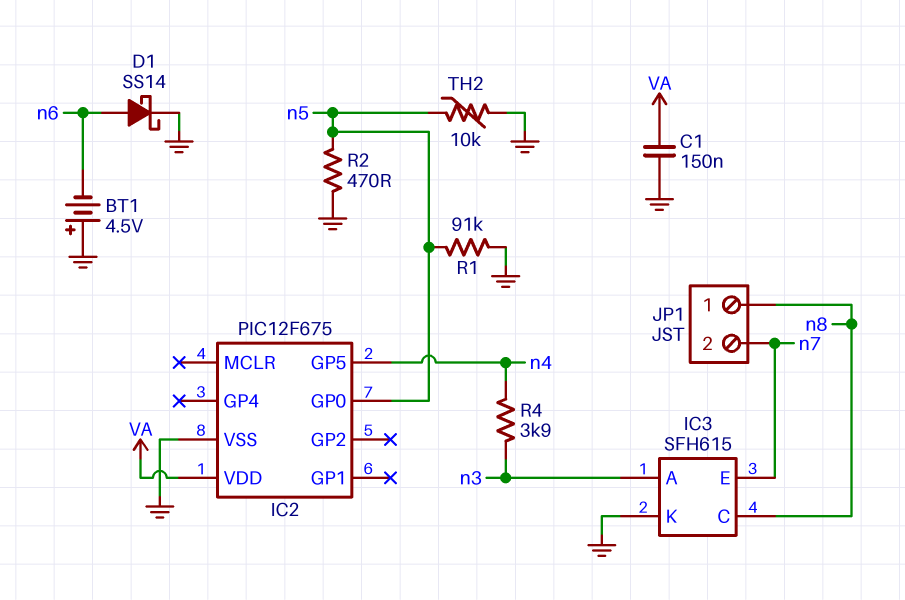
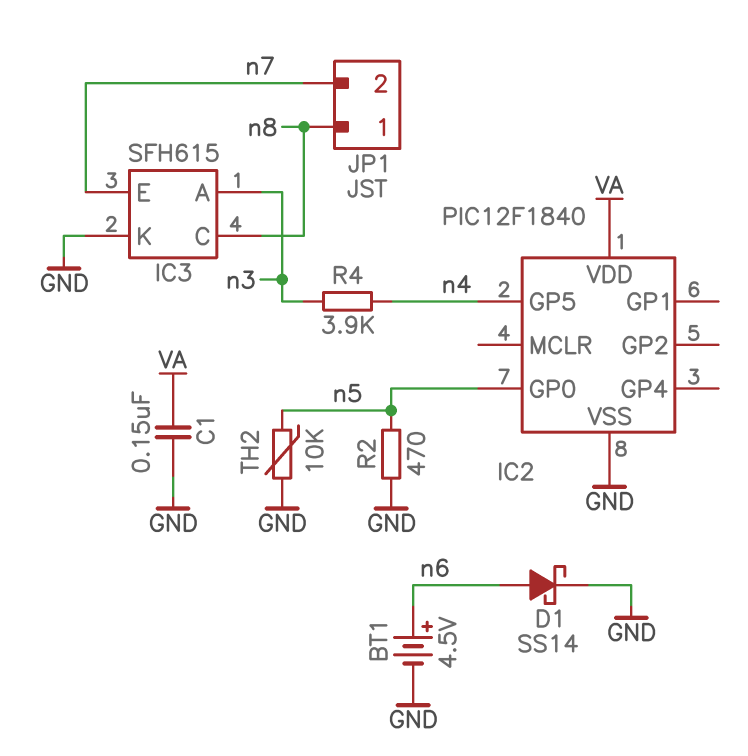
BT1: 4.5V (plus GND, minus n6) -> 4.5V (plus n6, minus GND)
IC2: PIC12F675 -> PIC12F1840
R1: 91k (GND, n5) -> none

